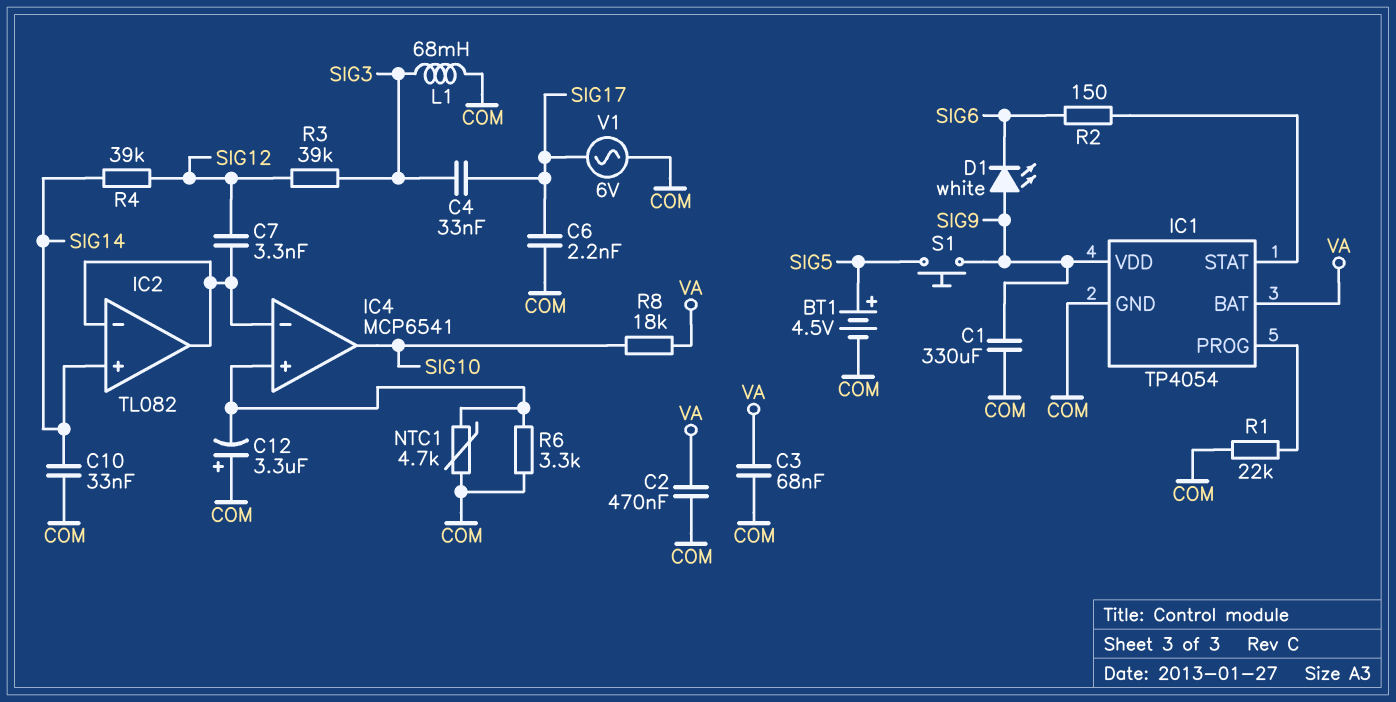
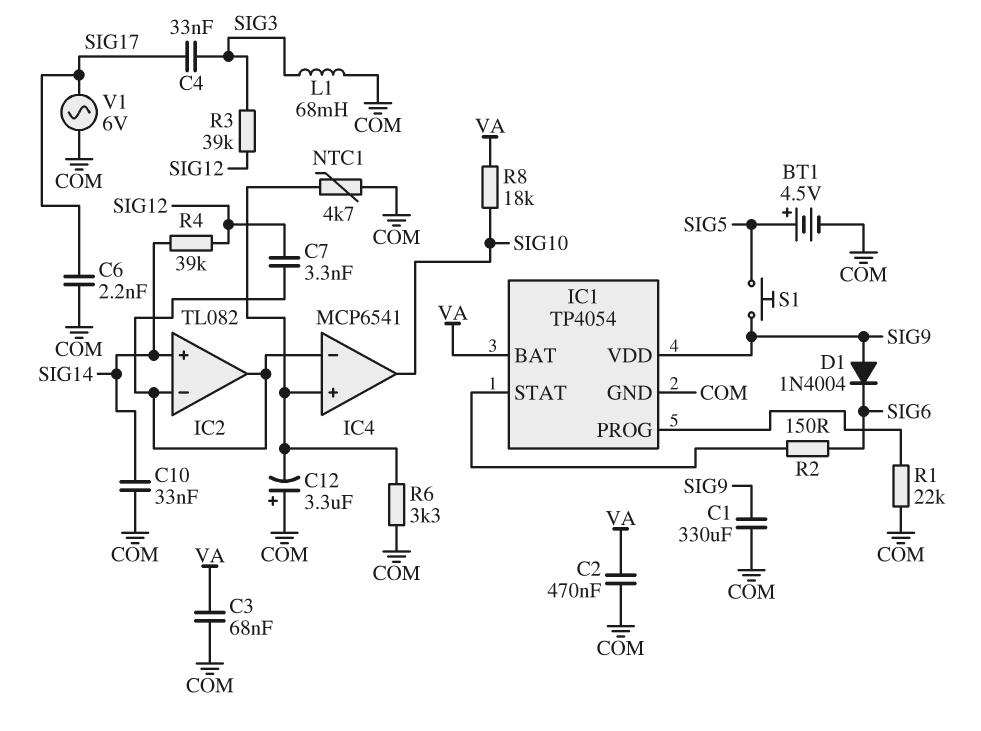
D1: LED white (A SIG9, K SIG6) -> diode 1N4004 (A SIG9, K SIG6)

